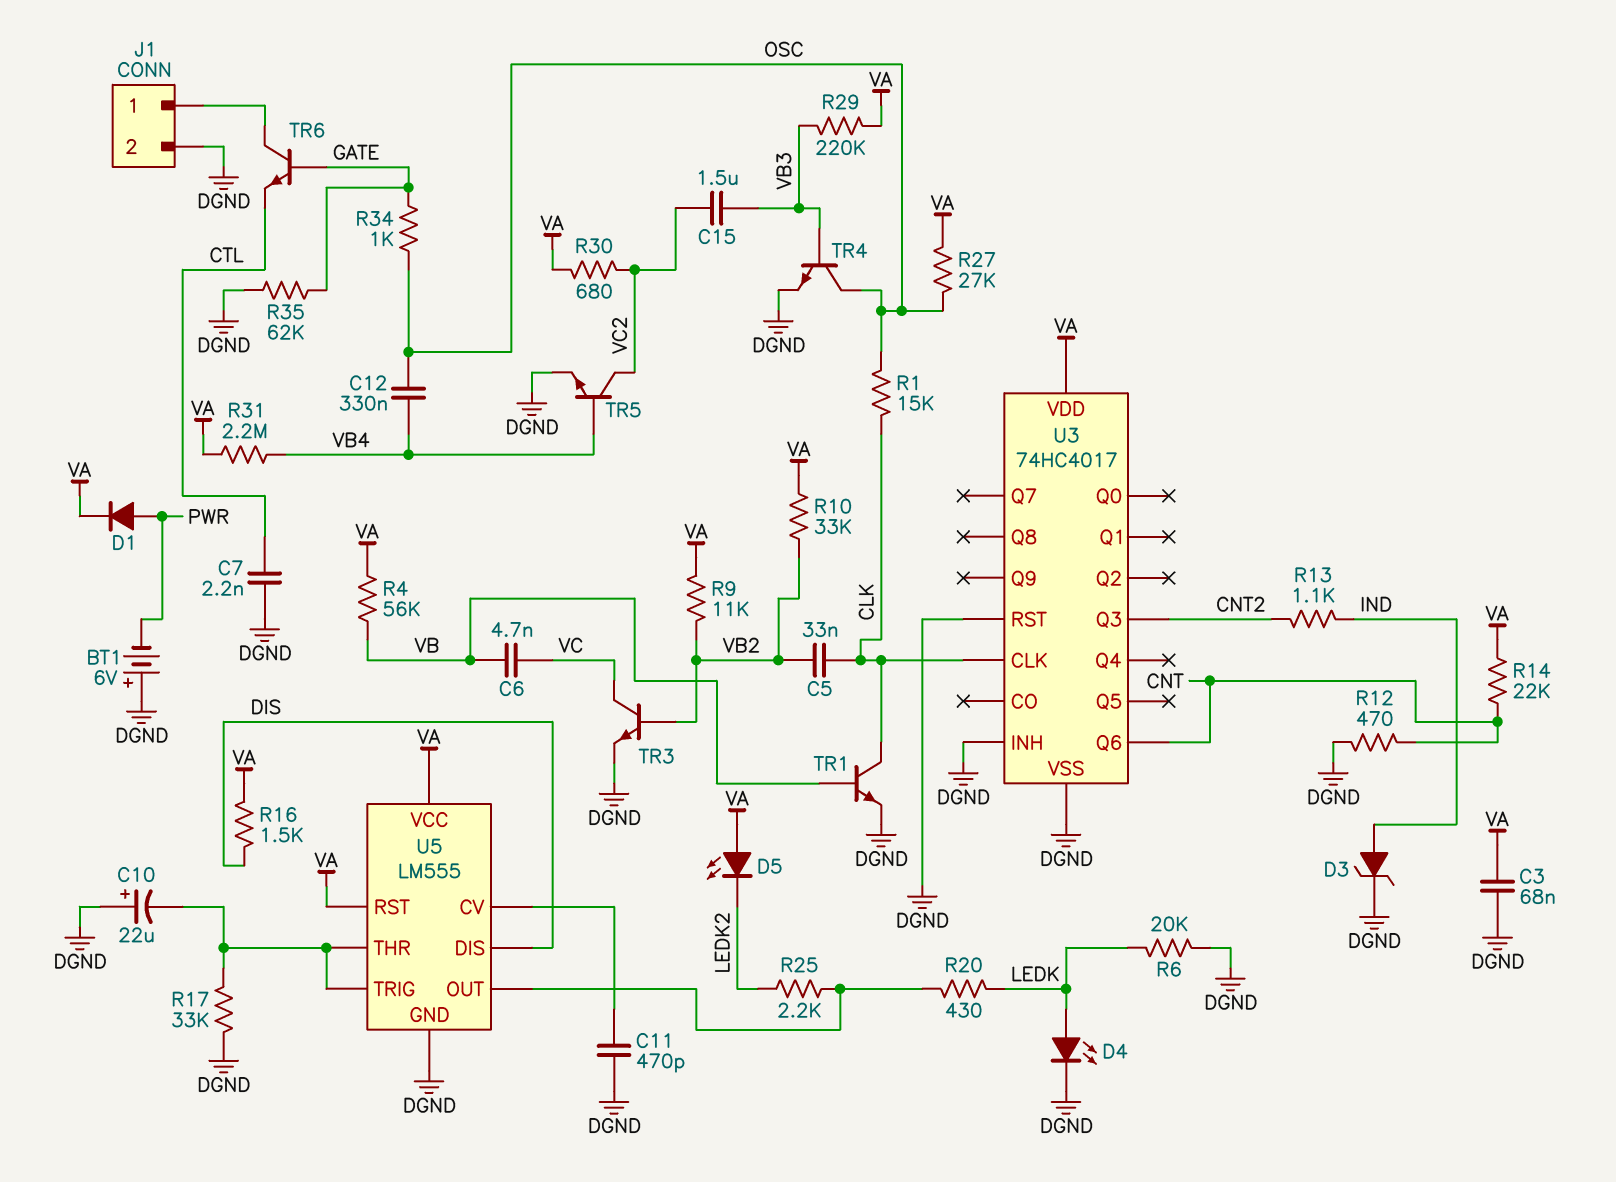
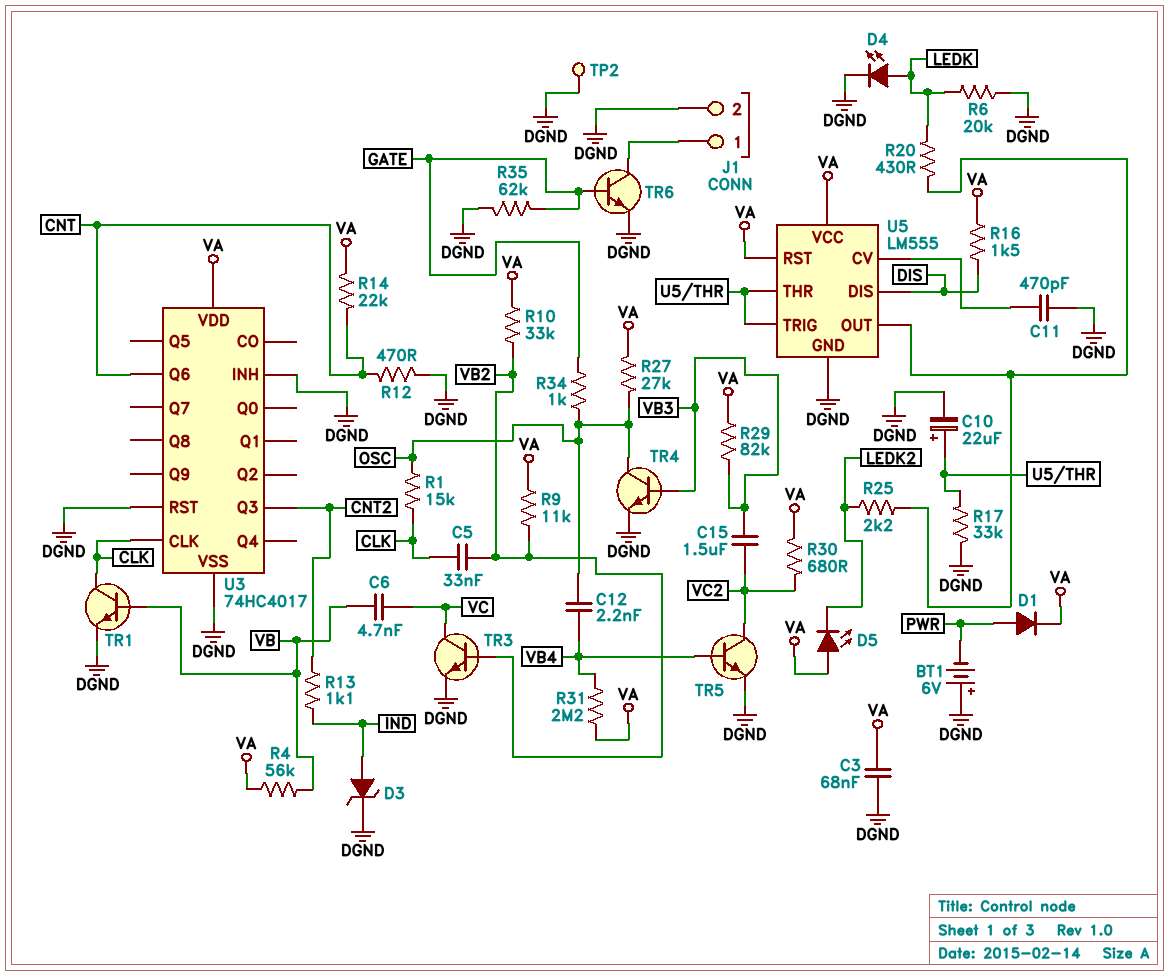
C7: 2.2nF (CTL, DGND) -> none
C10: 22uF (plus DGND, minus U5/THR) -> 22uF (plus U5/THR, minus DGND)
C12: 330nF (OSC, VB4) -> 2.2nF (OSC, VB4)
R29: 220k (VA, VB3) -> 82k (VA, VB3)
TP2: none -> test point (DGND)
TR6: NPN (B GATE, C J1/1, E CTL) -> NPN (B GATE, C J1/1, E DGND)

